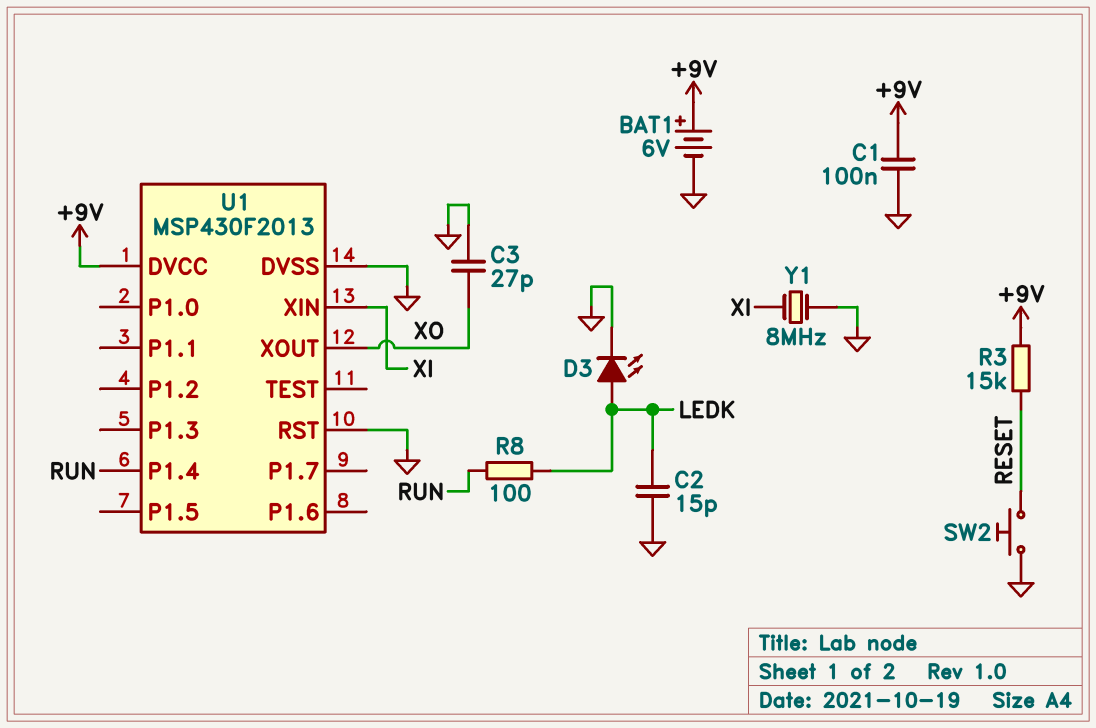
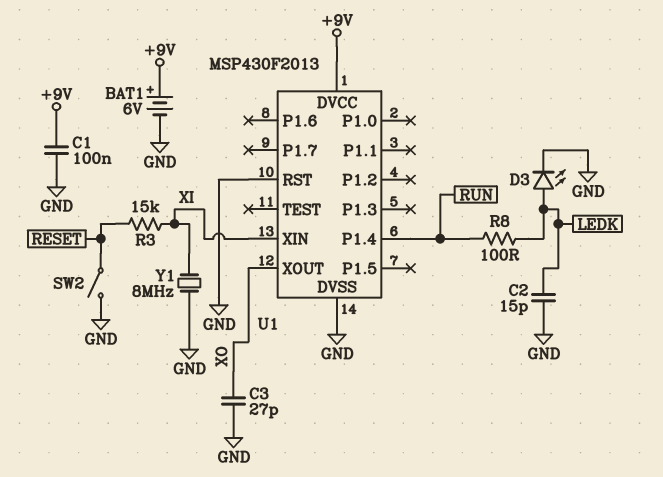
R3: 15k (+9V, RESET) -> 15k (RESET, XI)
SW2: button (GND, RESET) -> switch (GND, RESET)

